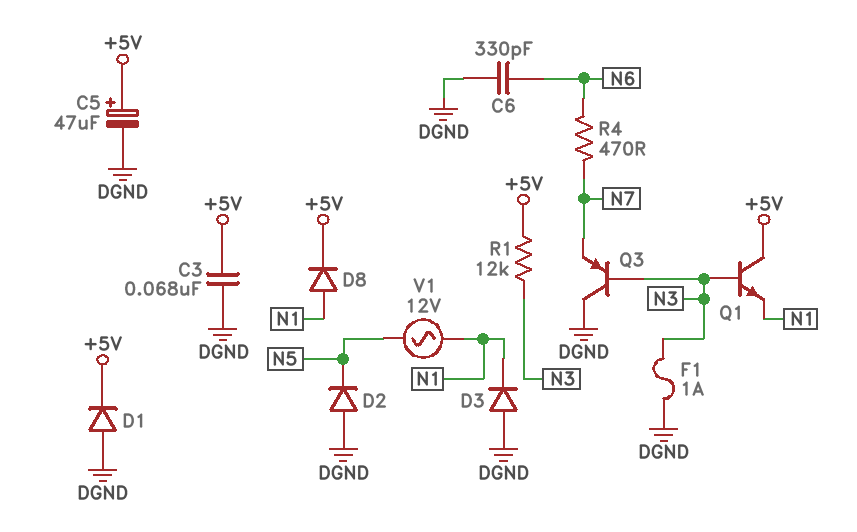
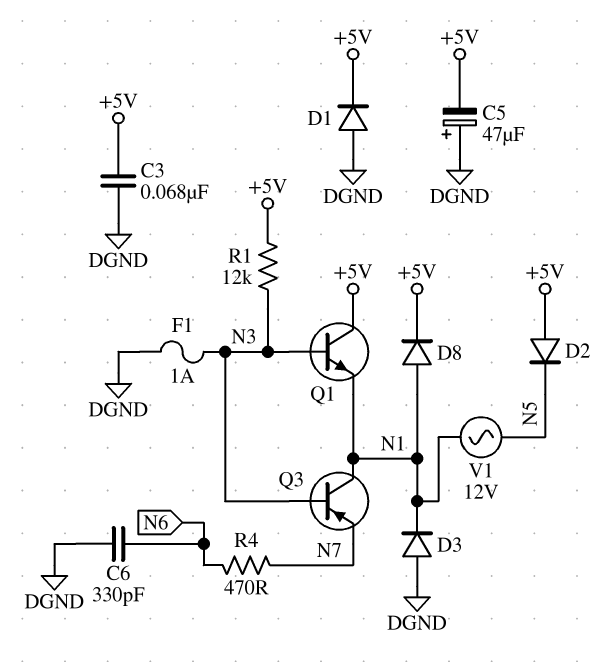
C5: 47uF (plus +5V, minus DGND) -> 47uF (plus DGND, minus +5V)
D2: diode (A DGND, K N5) -> diode (A +5V, K N5)
Q3: PNP (B N3, C DGND, E N7) -> PNP (B N3, C N1, E N7)

